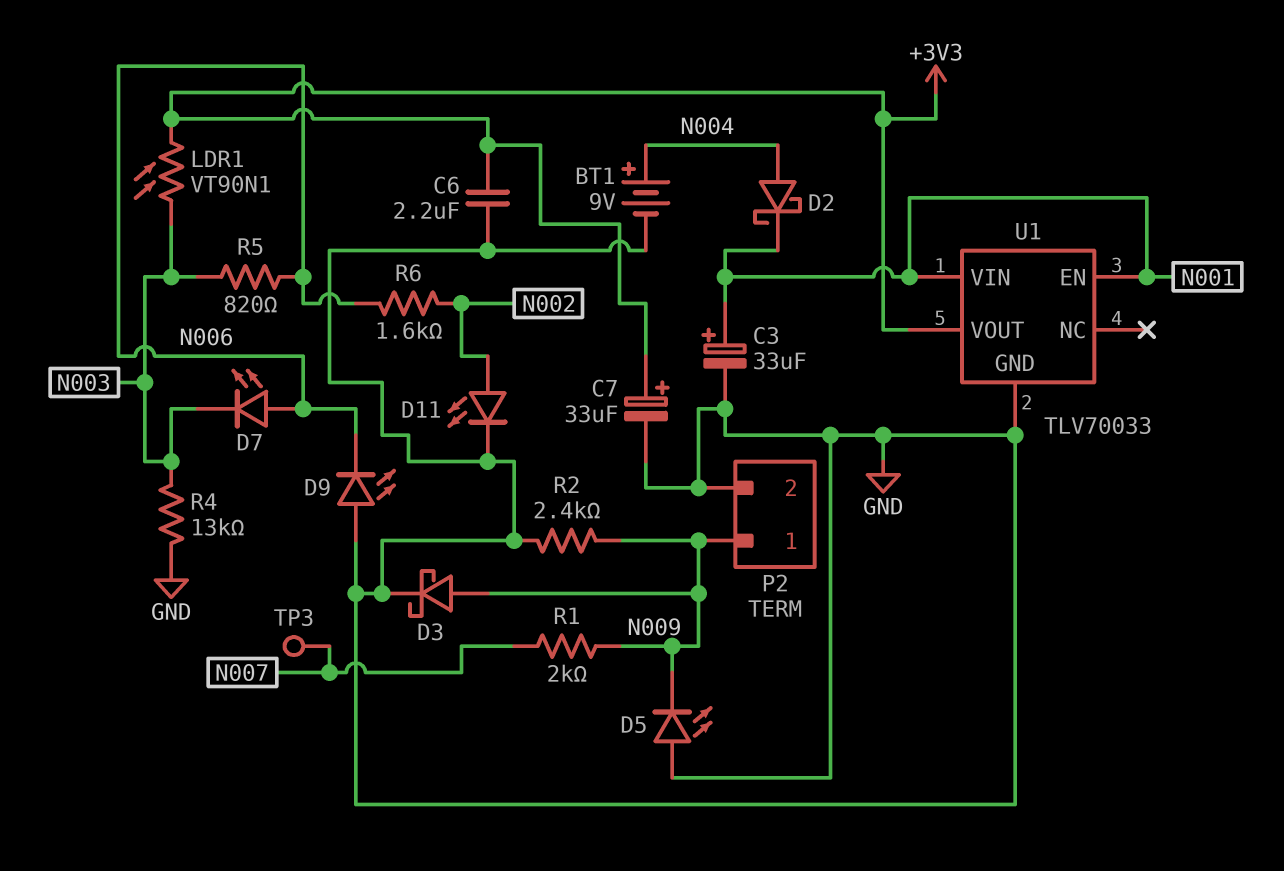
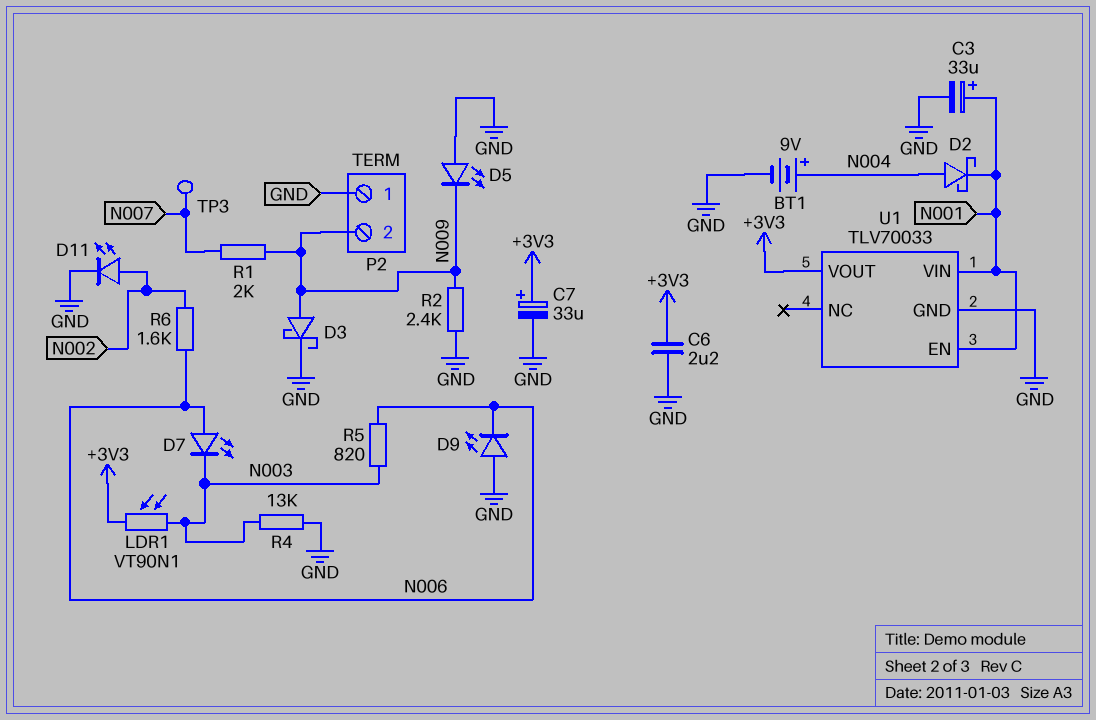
P2 pin 1: N009 -> GND
P2 pin 2: GND -> N009

